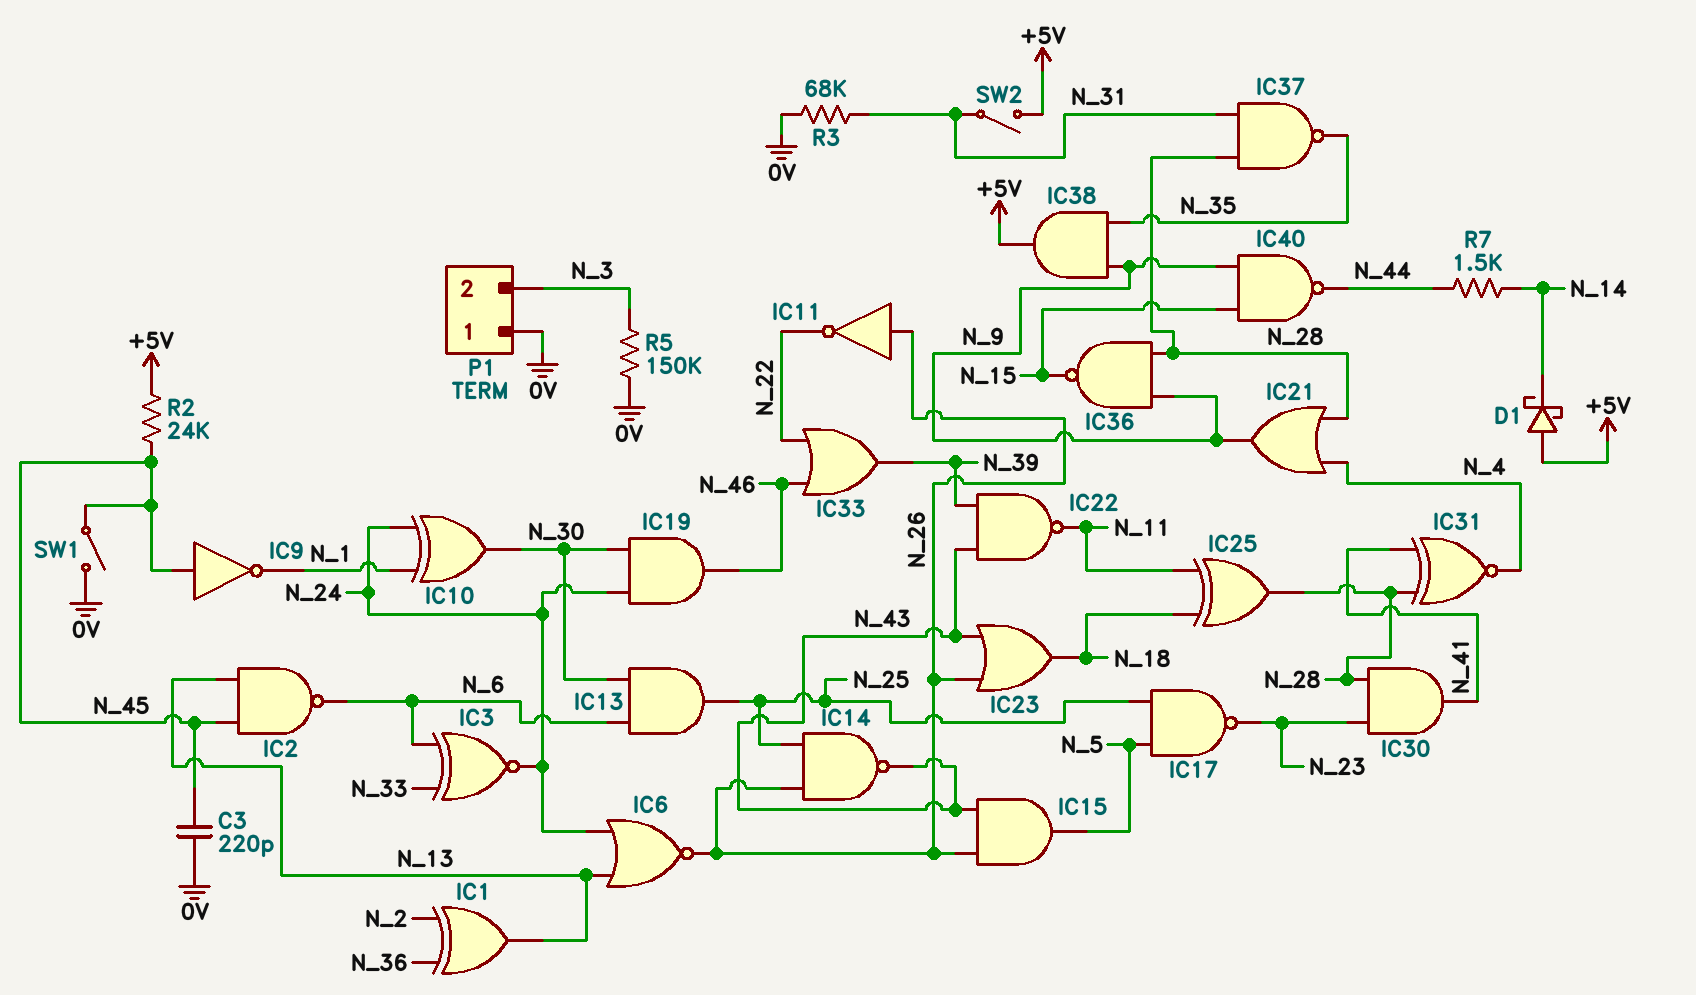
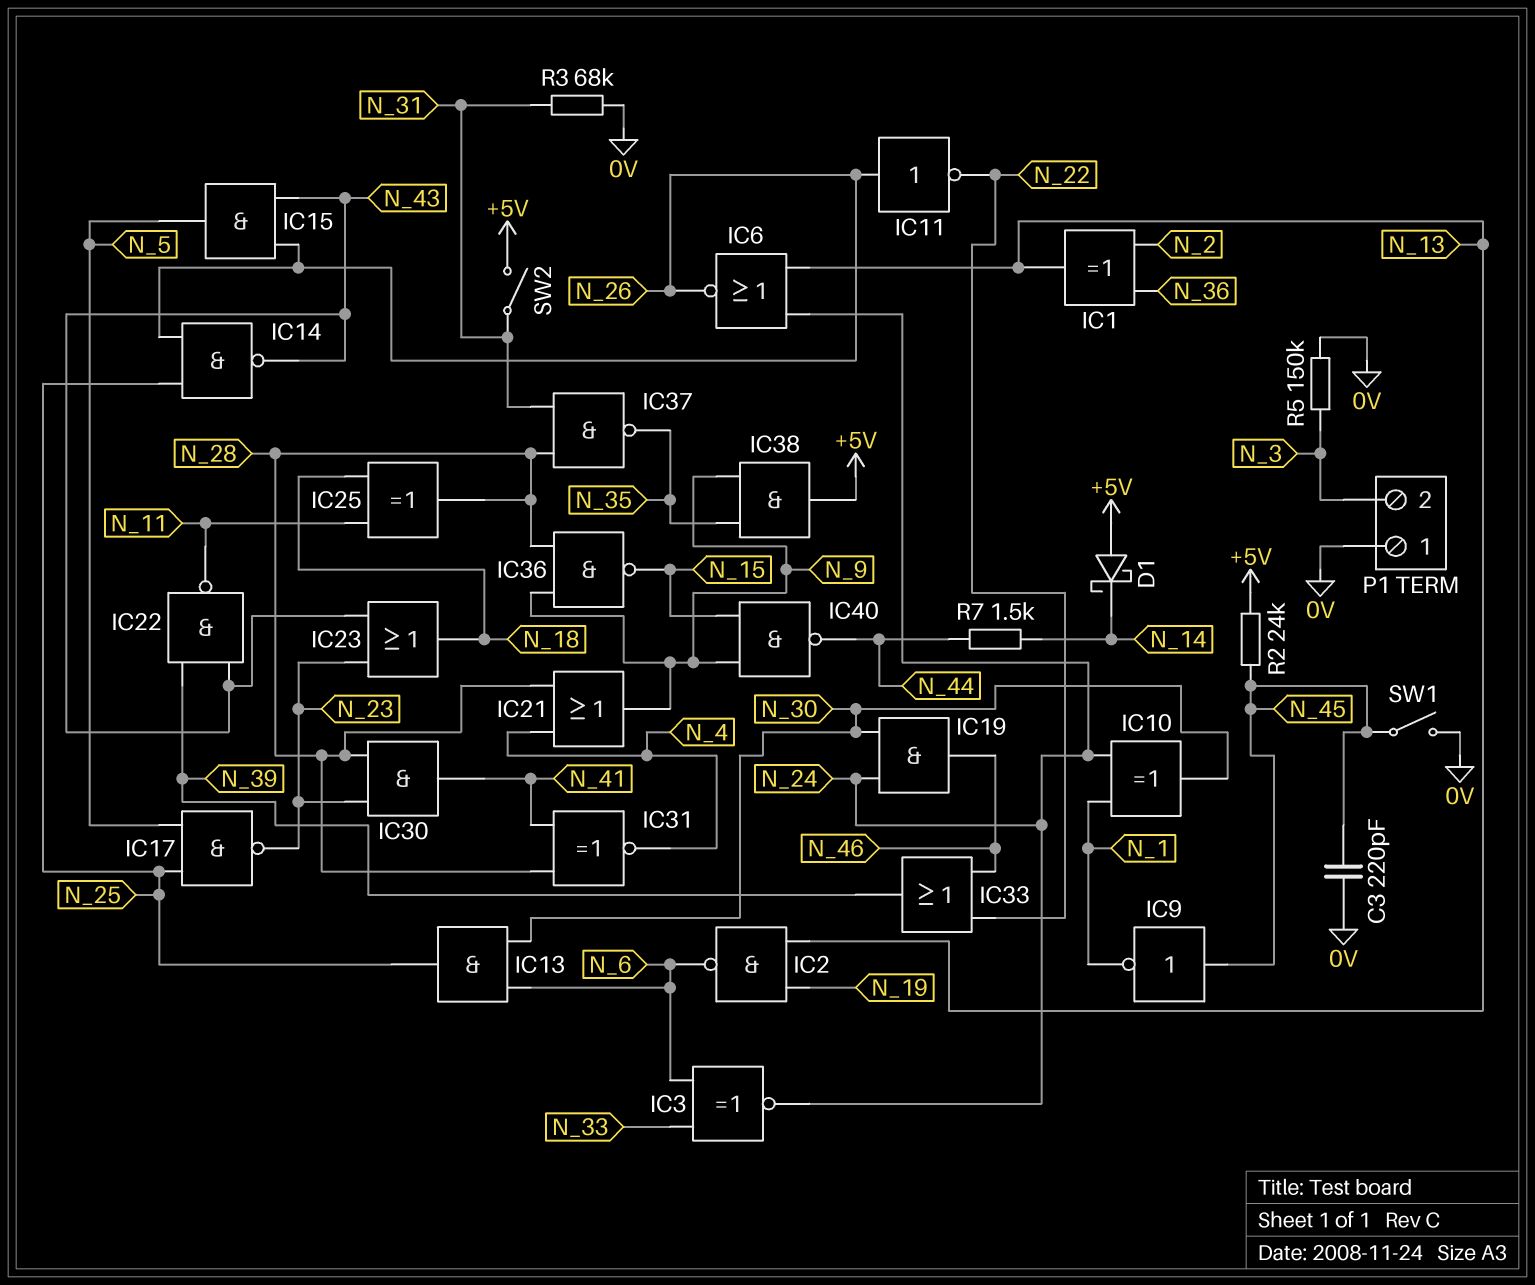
IC2: NAND (in N_13, in N_45, out N_6) -> NAND (in N_13, in N_19, out N_6)
IC23: OR (in N_26, in N_43, out N_18) -> OR (in N_23, in N_43, out N_18)

